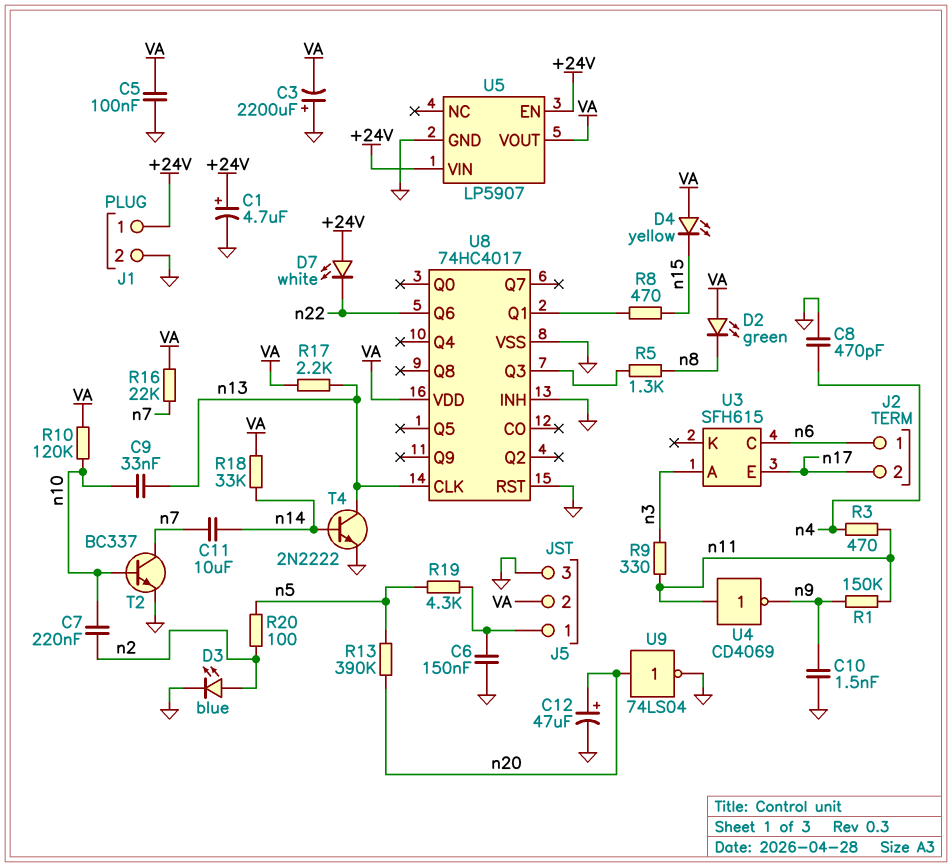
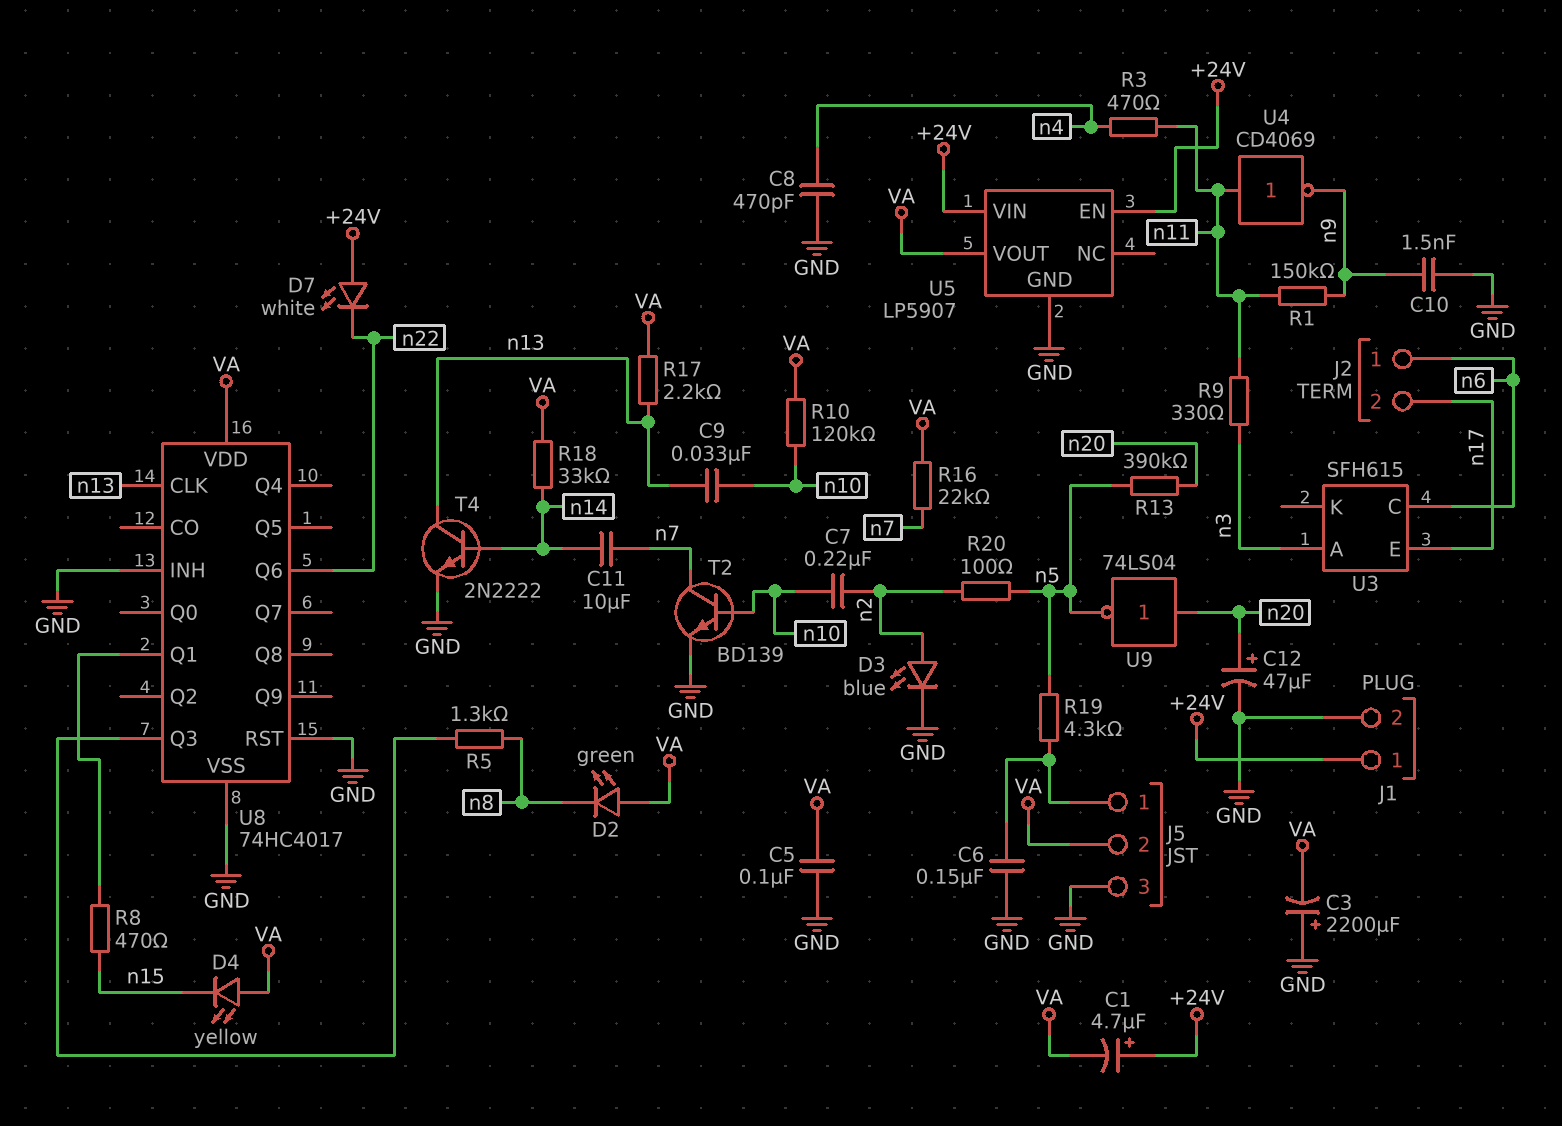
C1: 4.7uF (plus +24V, minus GND) -> 4.7uF (plus +24V, minus VA)
T2: NPN BC337 (B n10, C n7, E GND) -> NPN BD139 (B n10, C n7, E GND)
U9: NOT 74LS04 (in n20, out GND) -> NOT 74LS04 (in n20, out n5)

